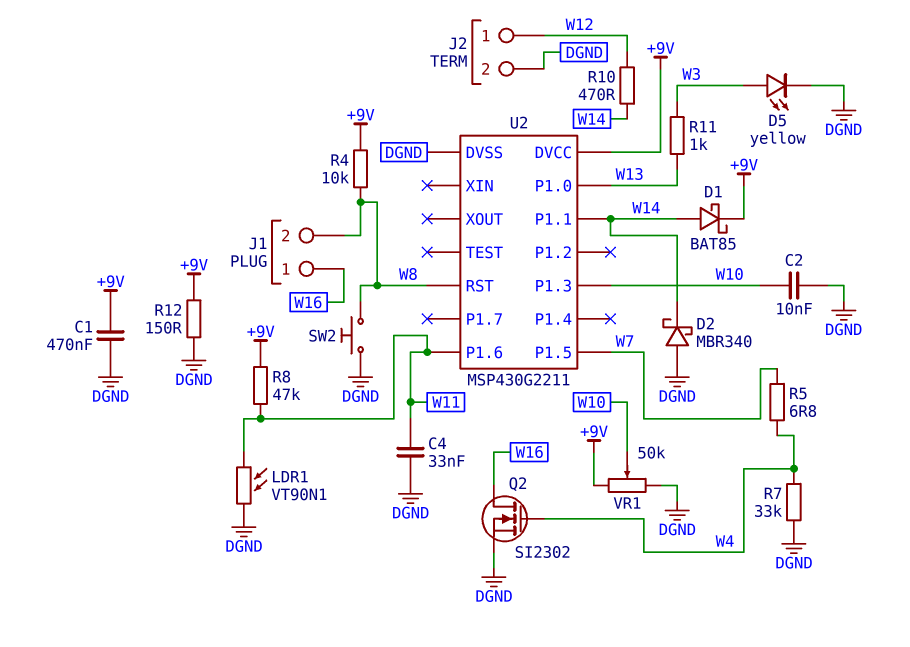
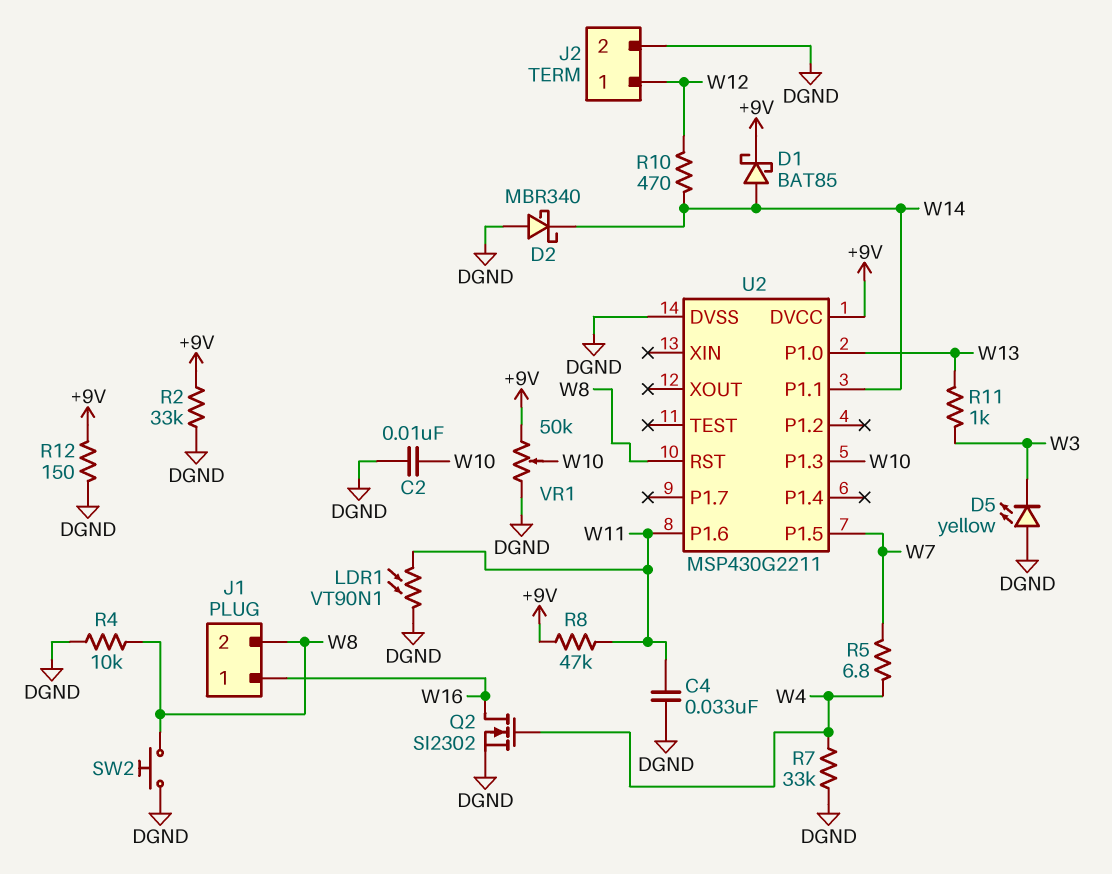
C1: 470nF (+9V, DGND) -> none
D5: LED yellow (A W3, K DGND) -> LED yellow (A DGND, K W3)
R2: none -> 33k (+9V, DGND)
R4: 10k (+9V, W8) -> 10k (DGND, W8)

